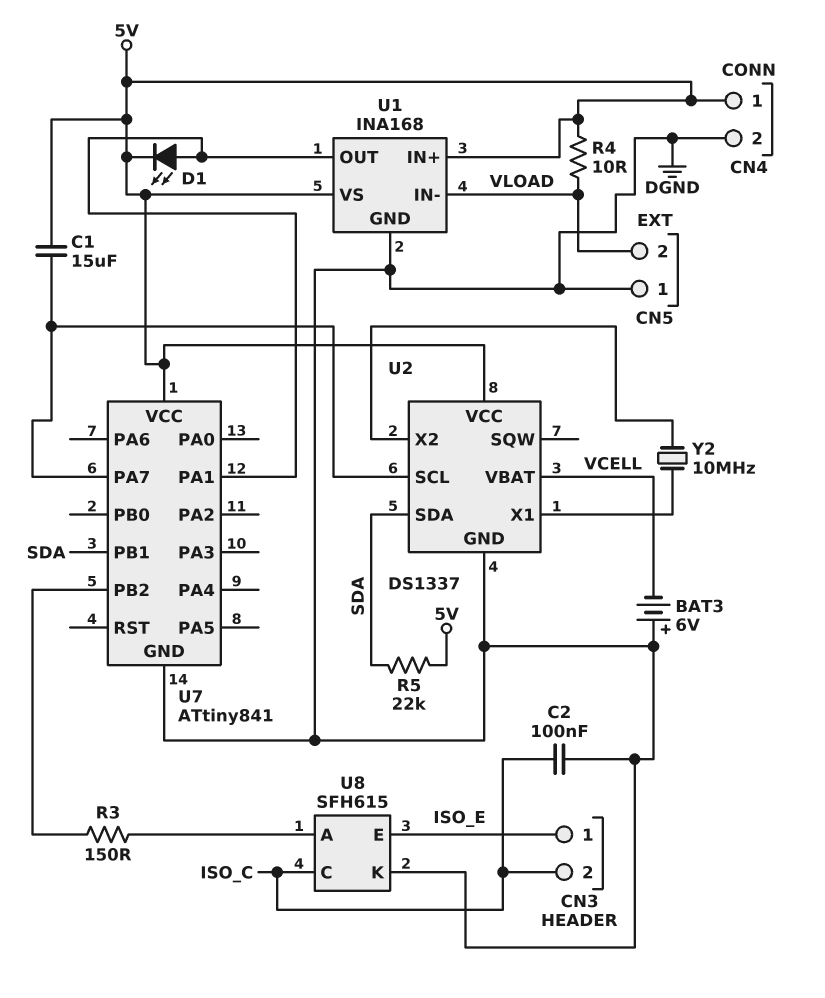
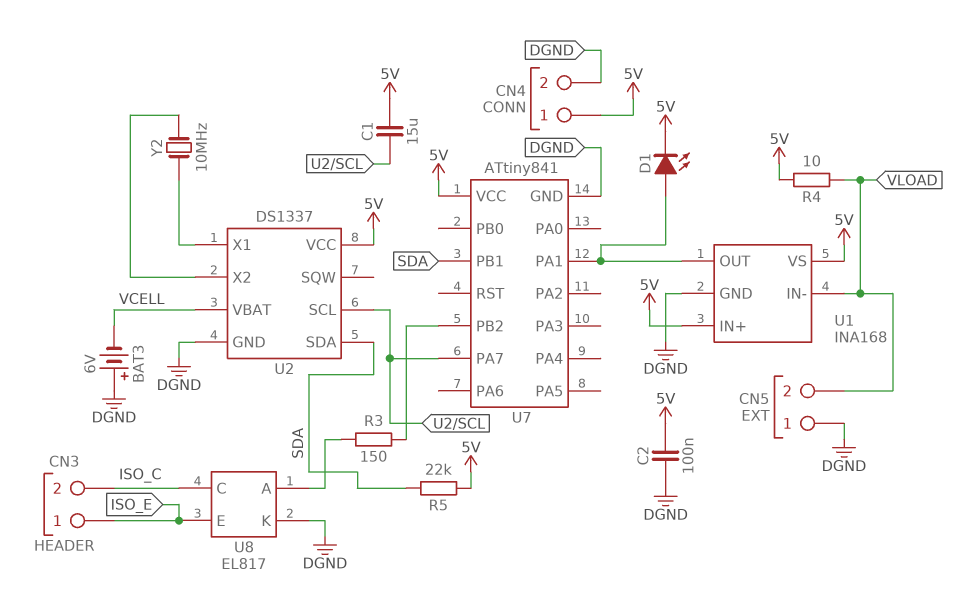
C2: 100nF (DGND, ISO_C) -> 100nF (5V, DGND)
U8: SFH615 -> EL817

